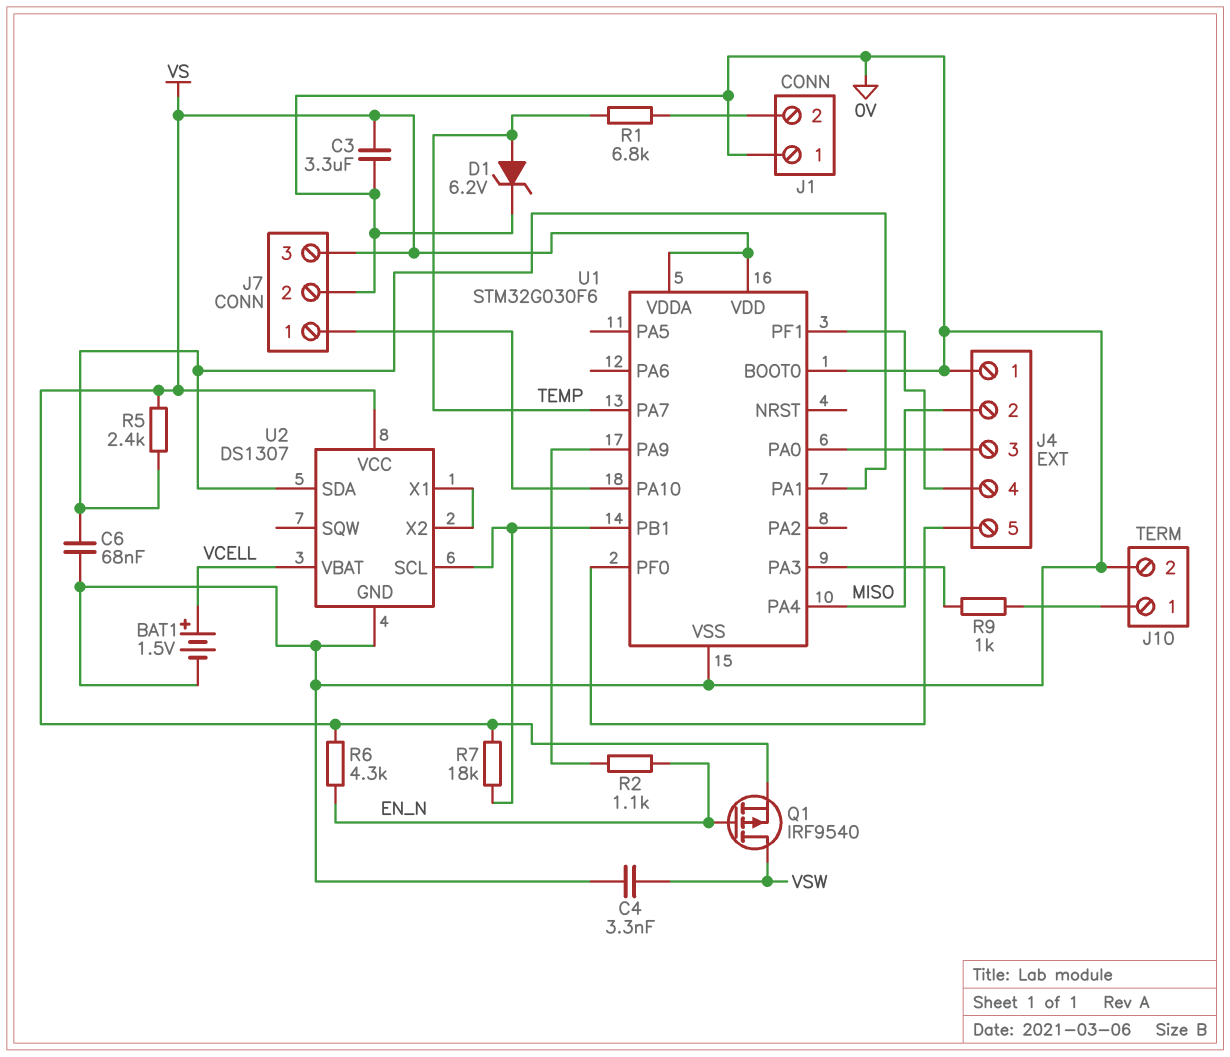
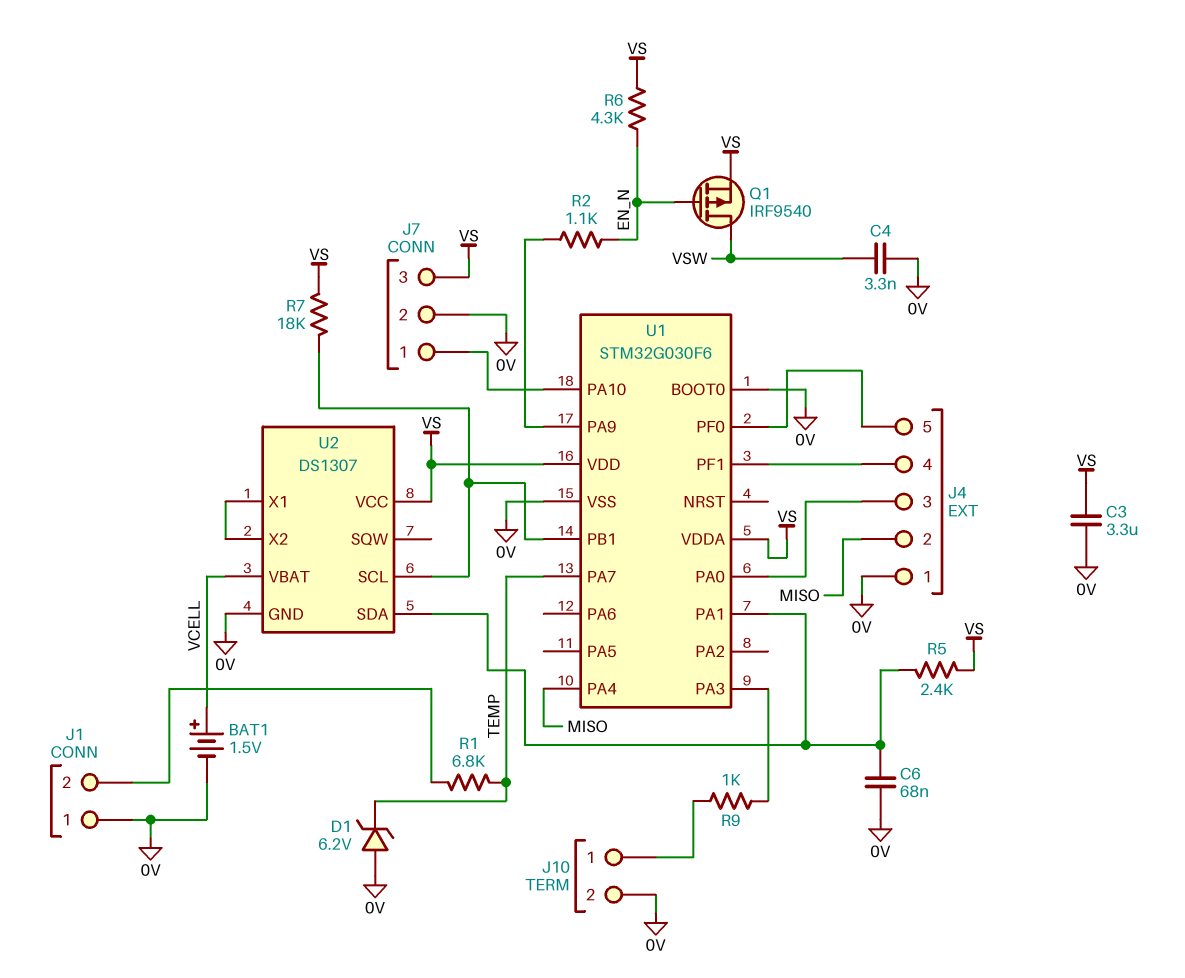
D1: zener 6.2V (A TEMP, K 0V) -> zener 6.2V (A 0V, K TEMP)

